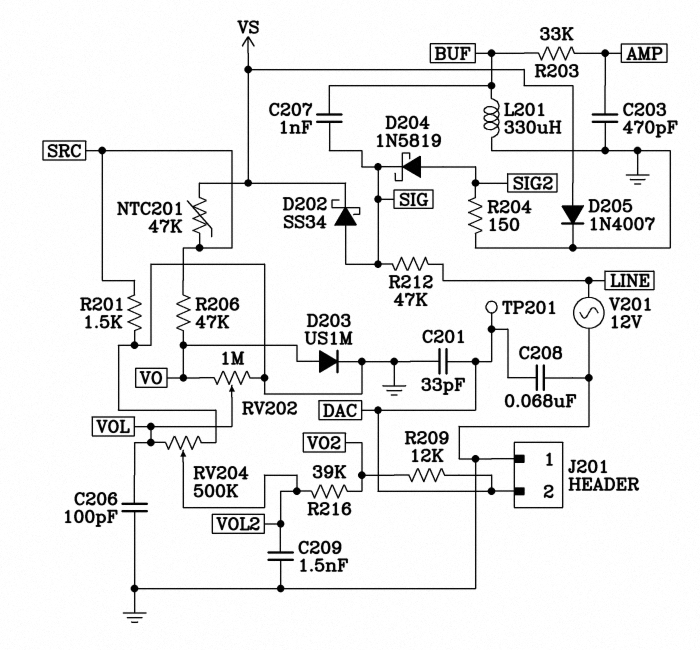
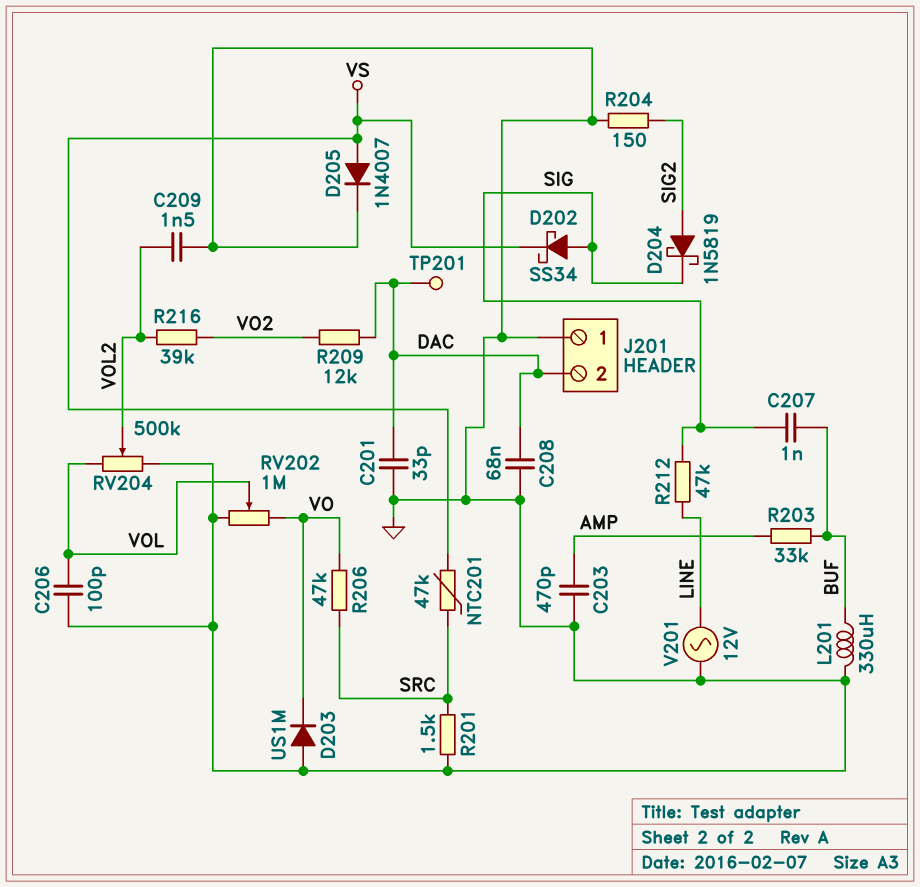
D203: diode US1M (A VO, K GND) -> diode US1M (A GND, K VO)

